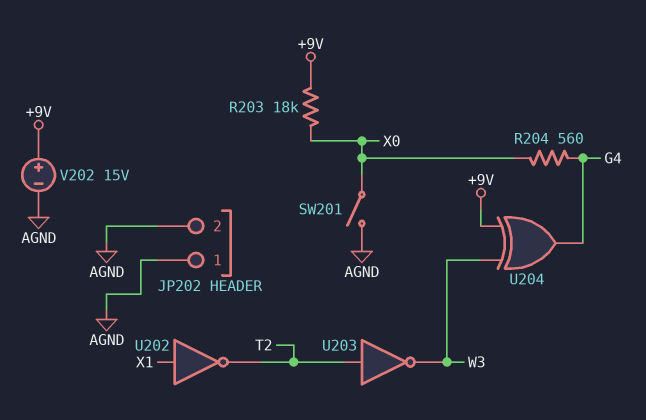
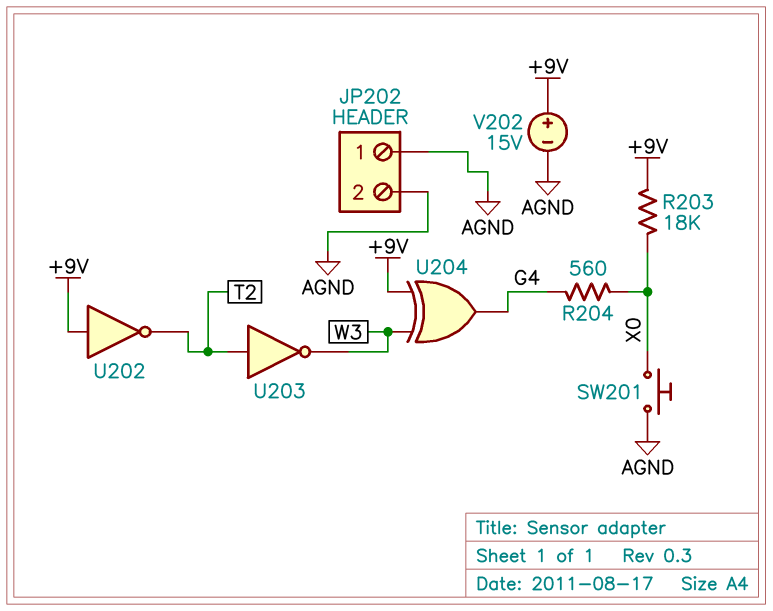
SW201: switch (AGND, X0) -> button (AGND, X0)
U202: NOT (in X1, out T2) -> NOT (in +9V, out T2)

